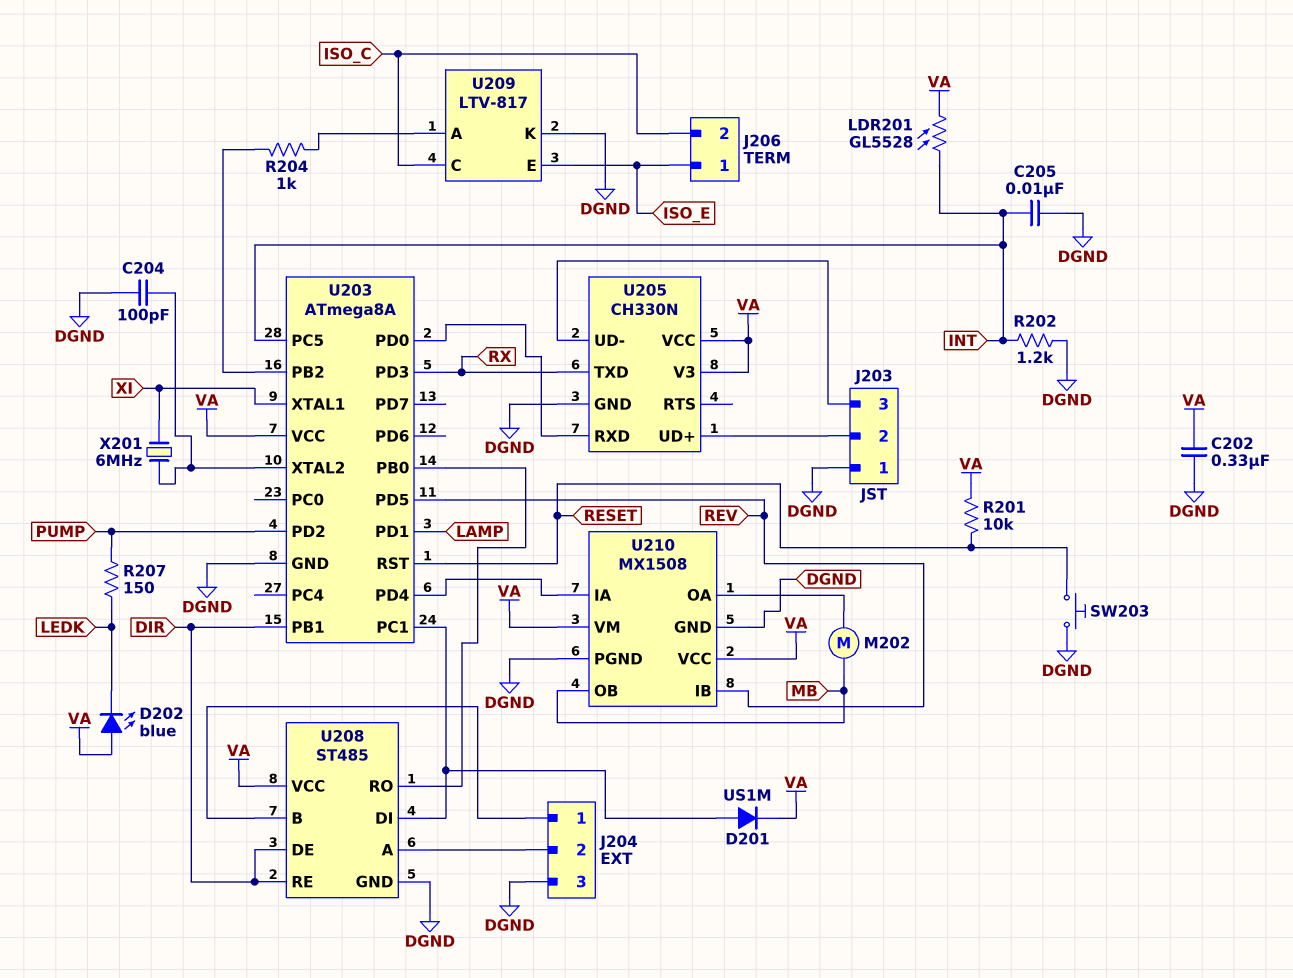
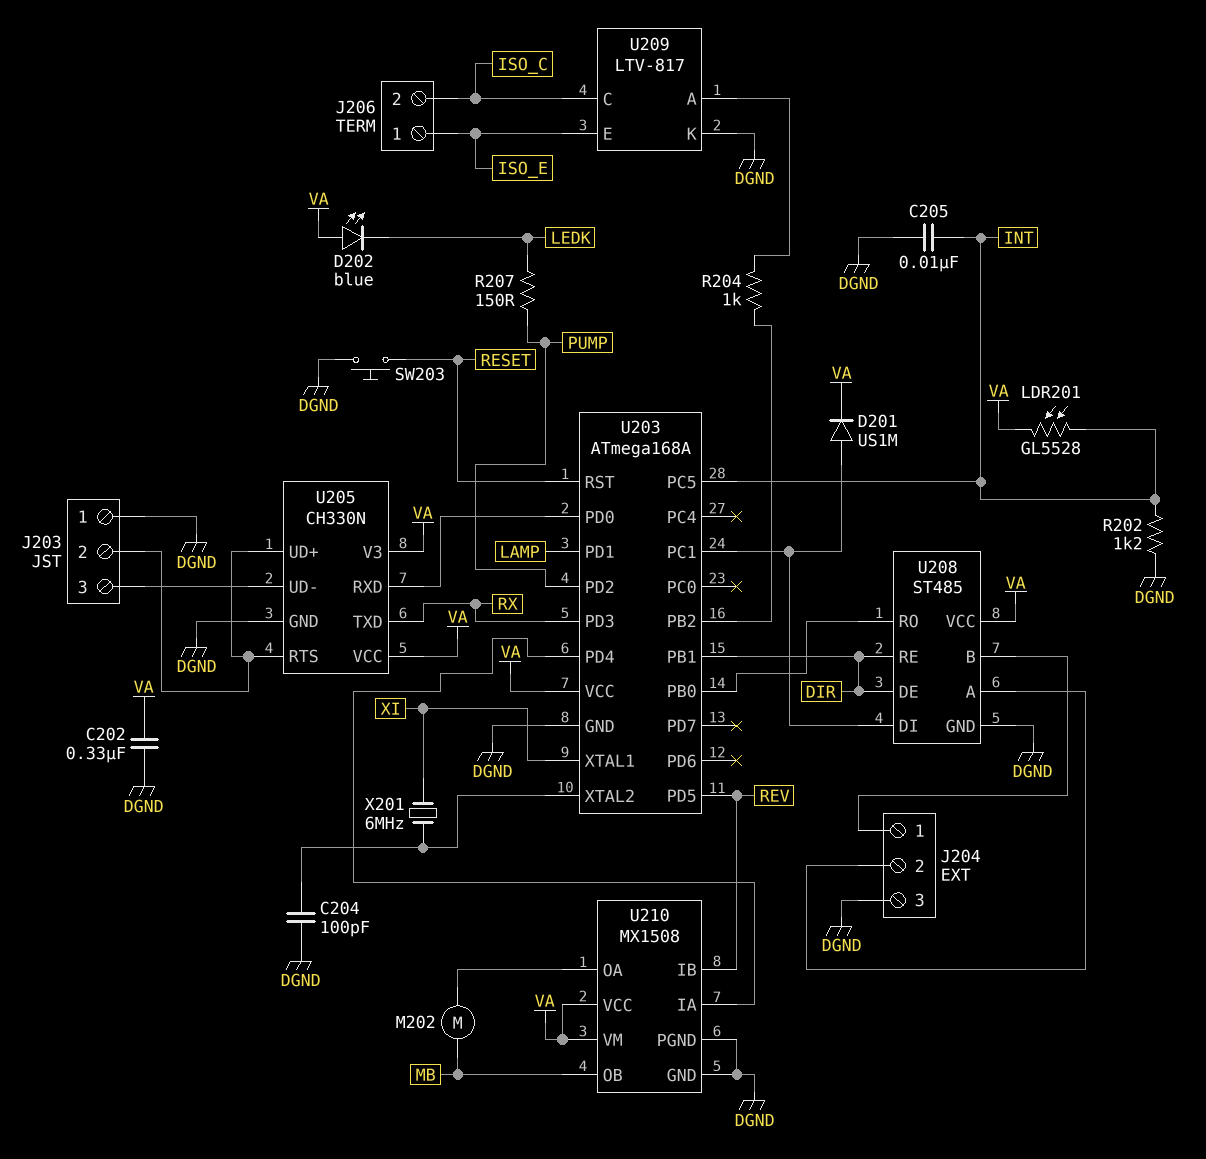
R201: 10k (RESET, VA) -> none
U203: ATmega8A -> ATmega168A
U205 pin RTS: none -> J203/2

